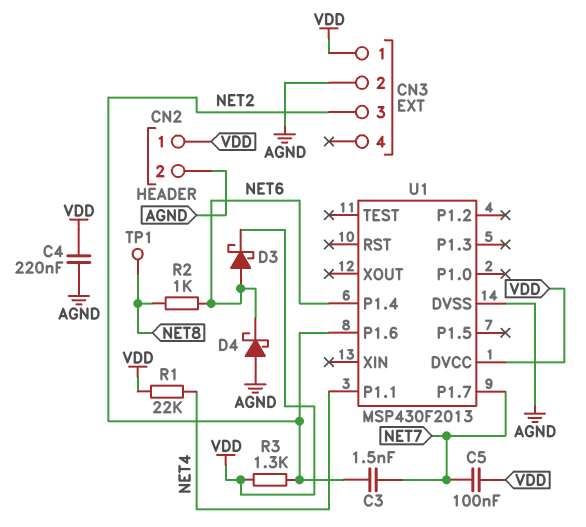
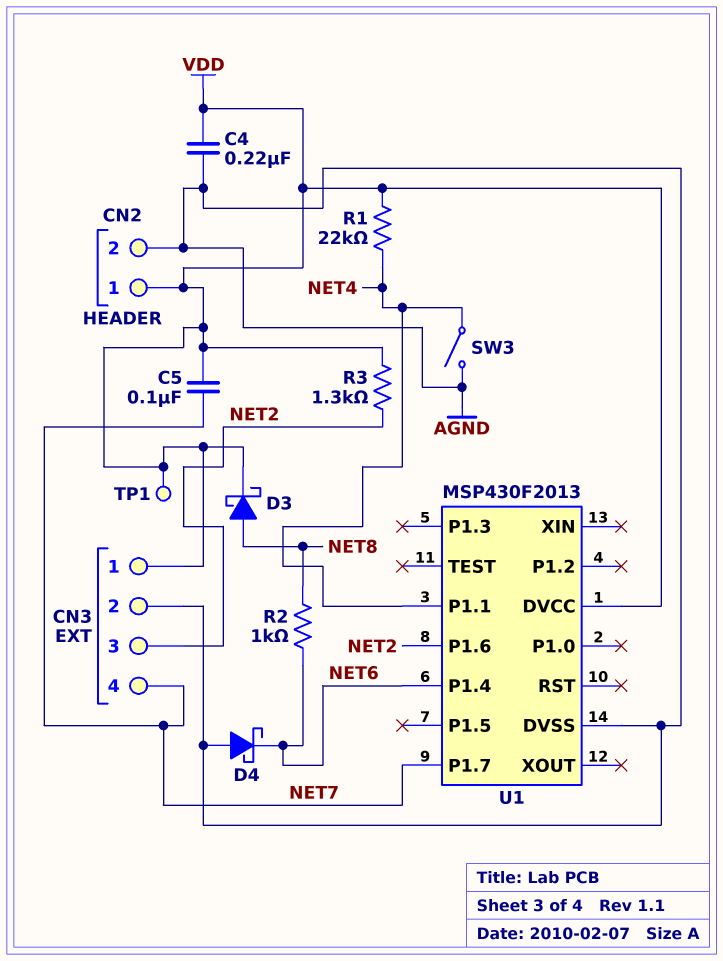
C3: 1.5nF (NET2, NET7) -> none
CN3 pin 4: none -> NET7
D3: schottky (A NET6, K VDD) -> schottky (A NET8, K VDD)
SW3: none -> switch (AGND, NET4)
TP1: test point (NET8) -> test point (VDD)

